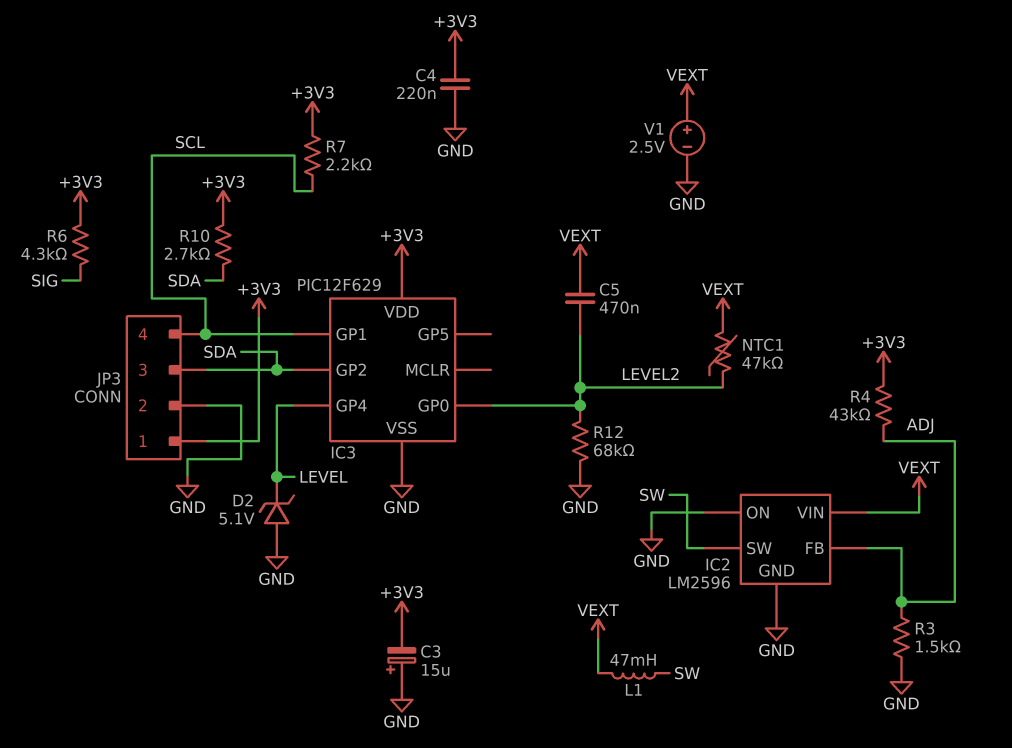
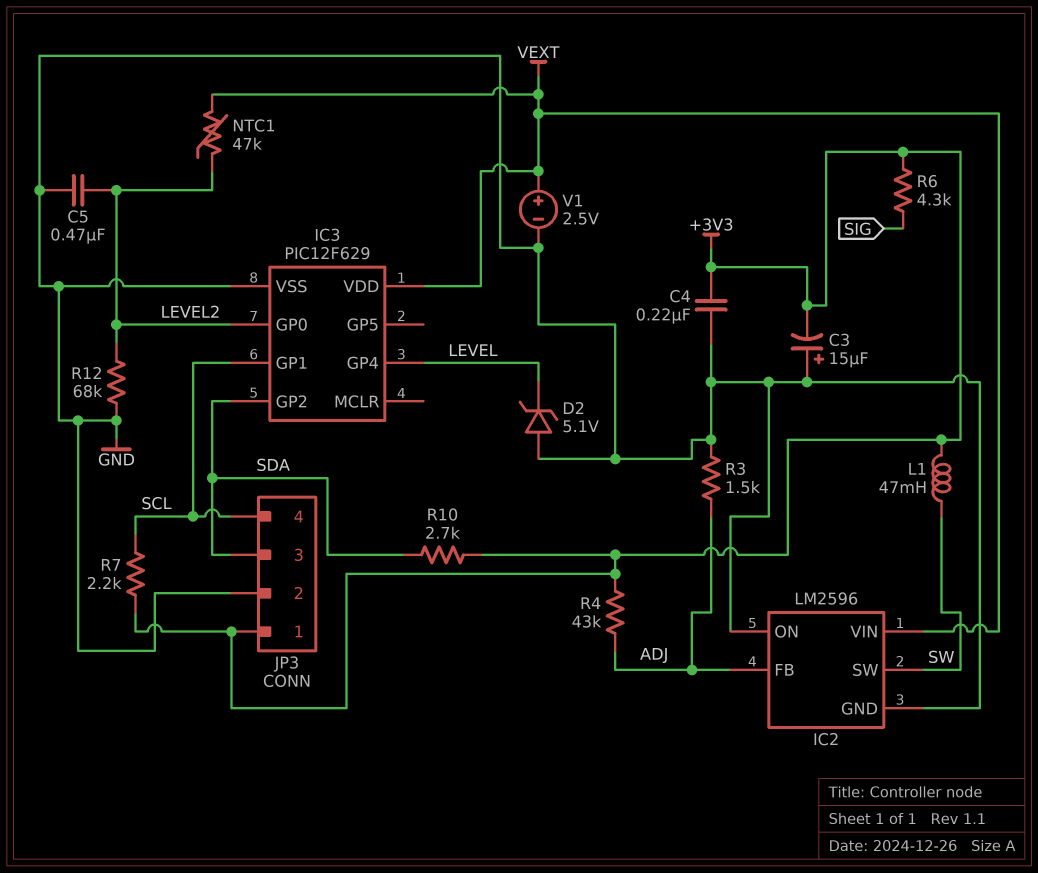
C5: 470nF (LEVEL2, VEXT) -> 470nF (GND, LEVEL2)
IC3 pin VDD: +3V3 -> VEXT
L1: 47mH (SW, VEXT) -> 47mH (+3V3, SW)

